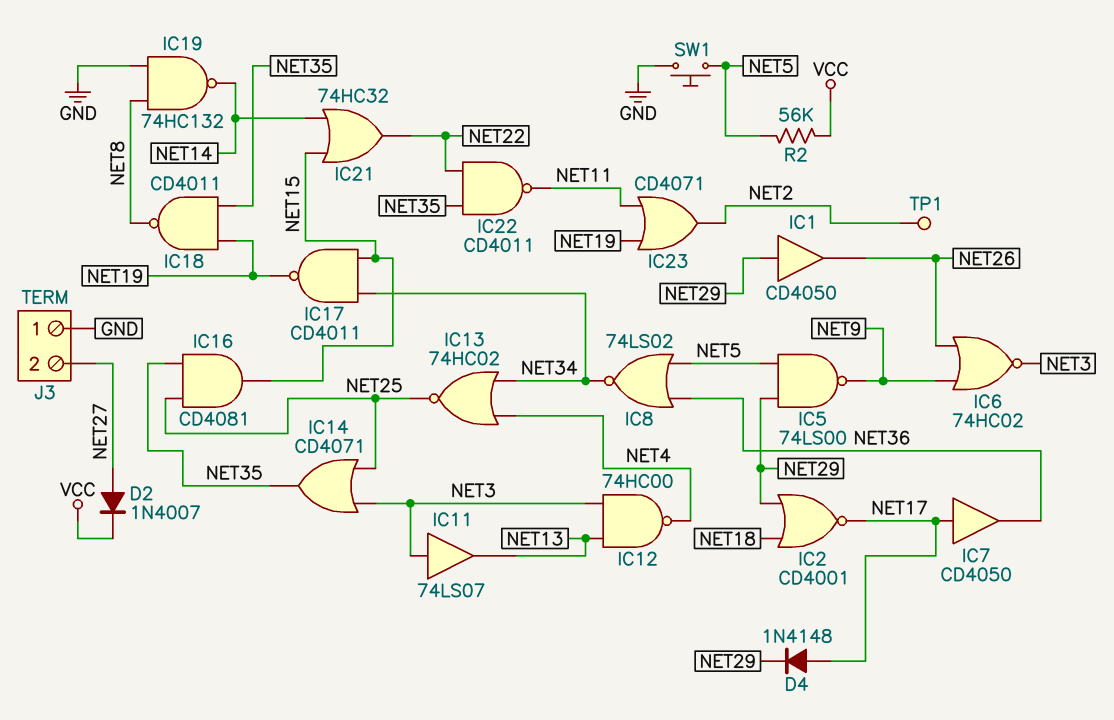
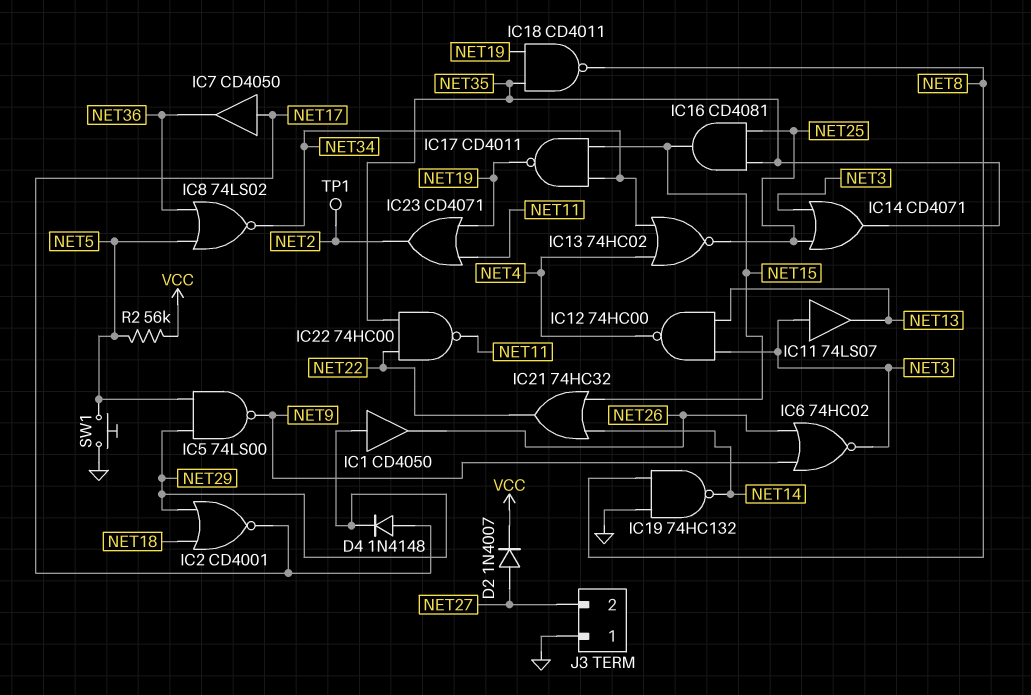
IC22: NAND CD4011 (in NET22, in NET35, out NET11) -> NAND 74HC00 (in NET22, in NET35, out NET11)

